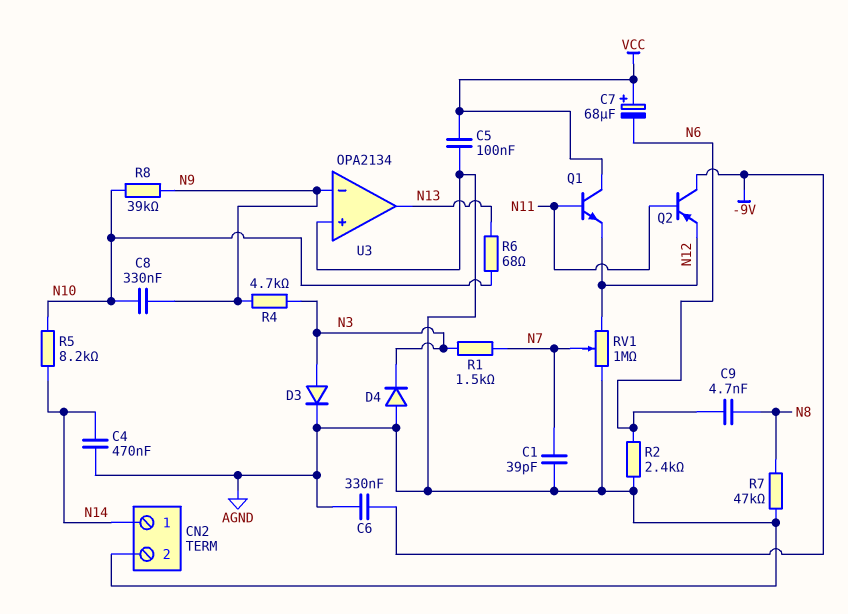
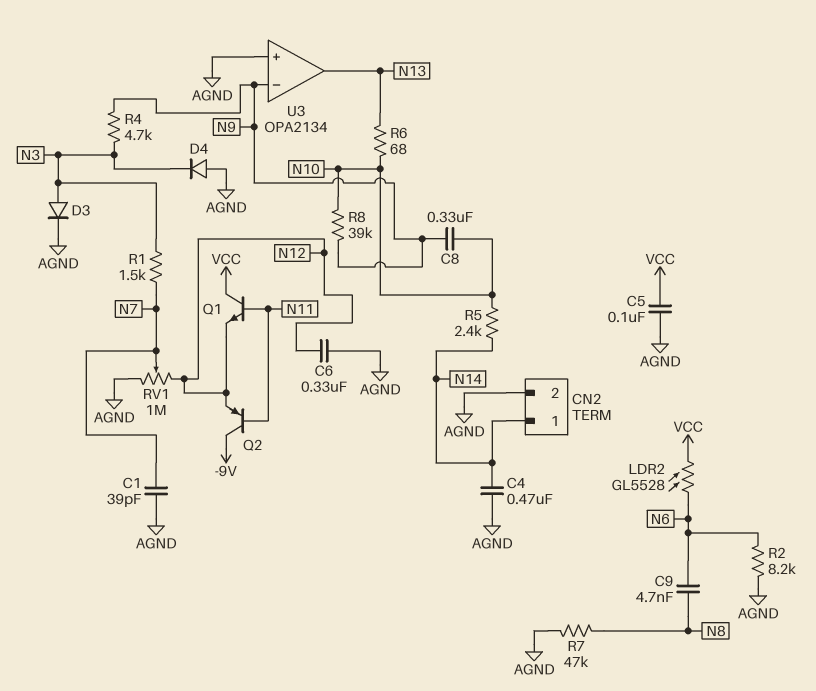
C6: 330nF (-9V, AGND) -> 330nF (AGND, N12)
C7: 68uF (plus VCC, minus N6) -> none
LDR2: none -> GL5528 (N6, VCC)
R2: 2.4k (AGND, N6) -> 8.2k (AGND, N6)
R5: 8.2k (N10, N14) -> 2.4k (N10, N14)

